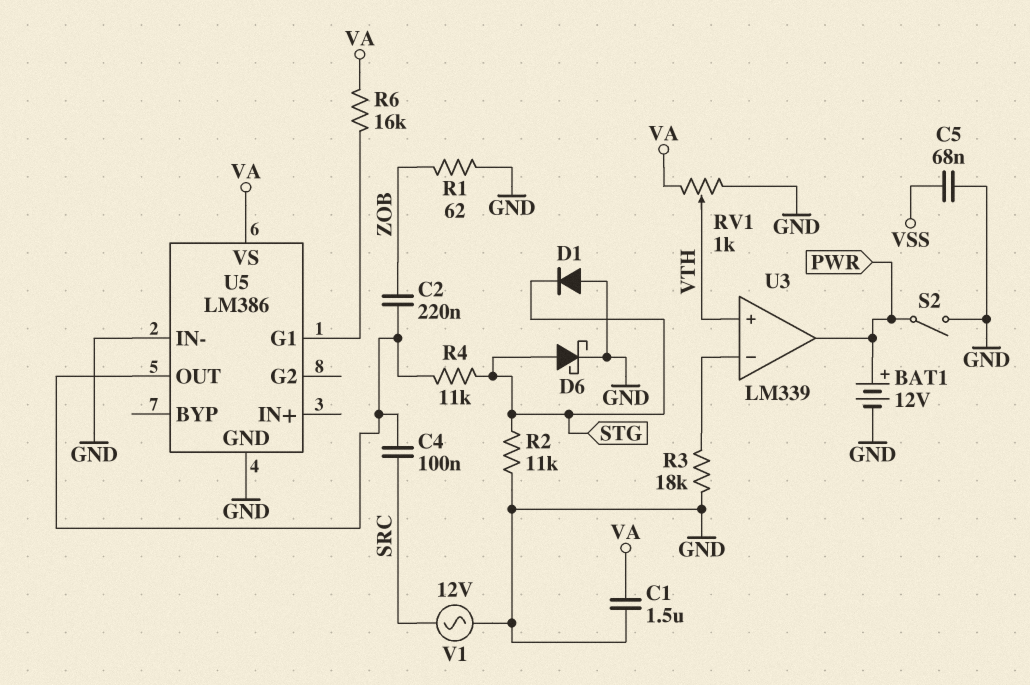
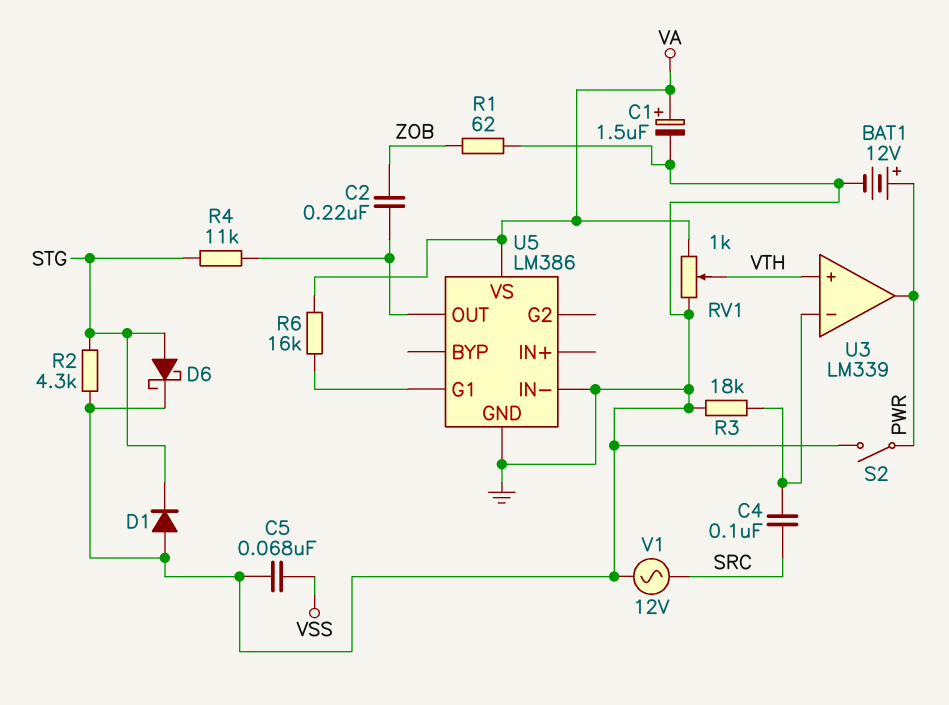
C1: 1.5uF (GND, VA) -> 1.5uF (plus VA, minus GND)
C4: 100nF (SRC, U5/OUT) -> 100nF (SRC, U3/in-)
R2: 11k (GND, STG) -> 4.3k (GND, STG)

